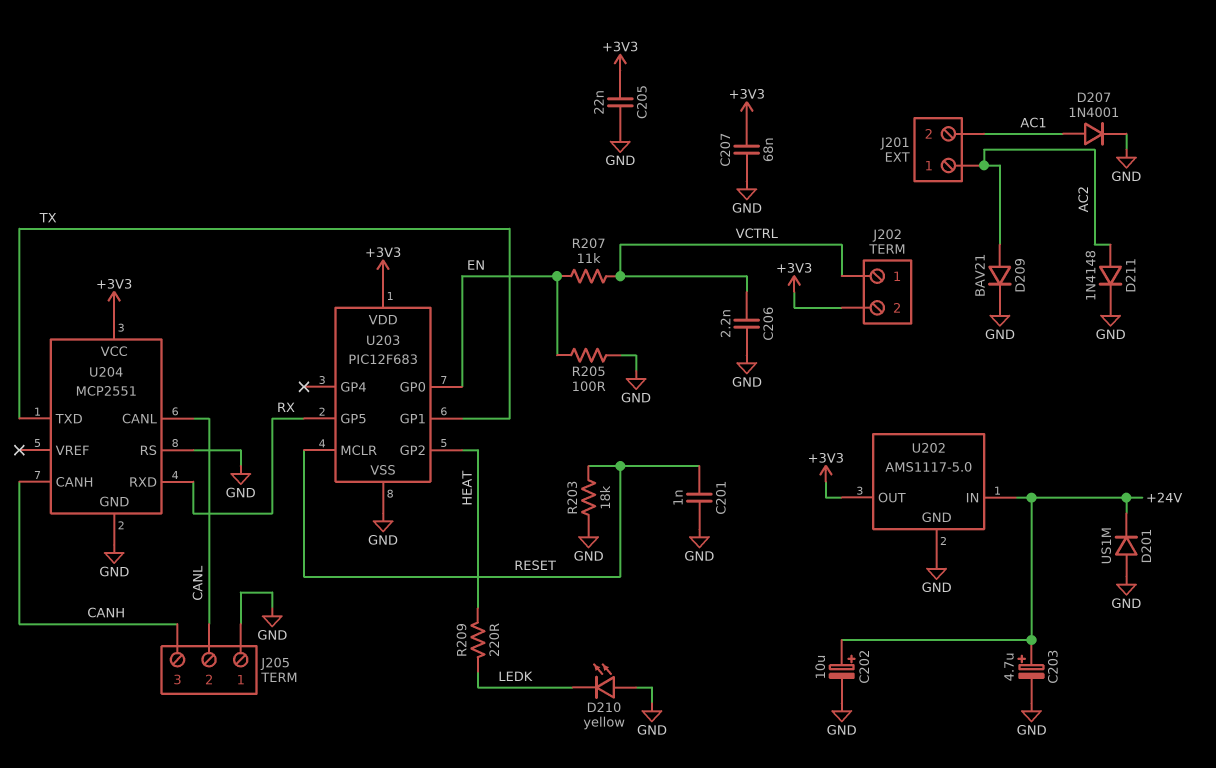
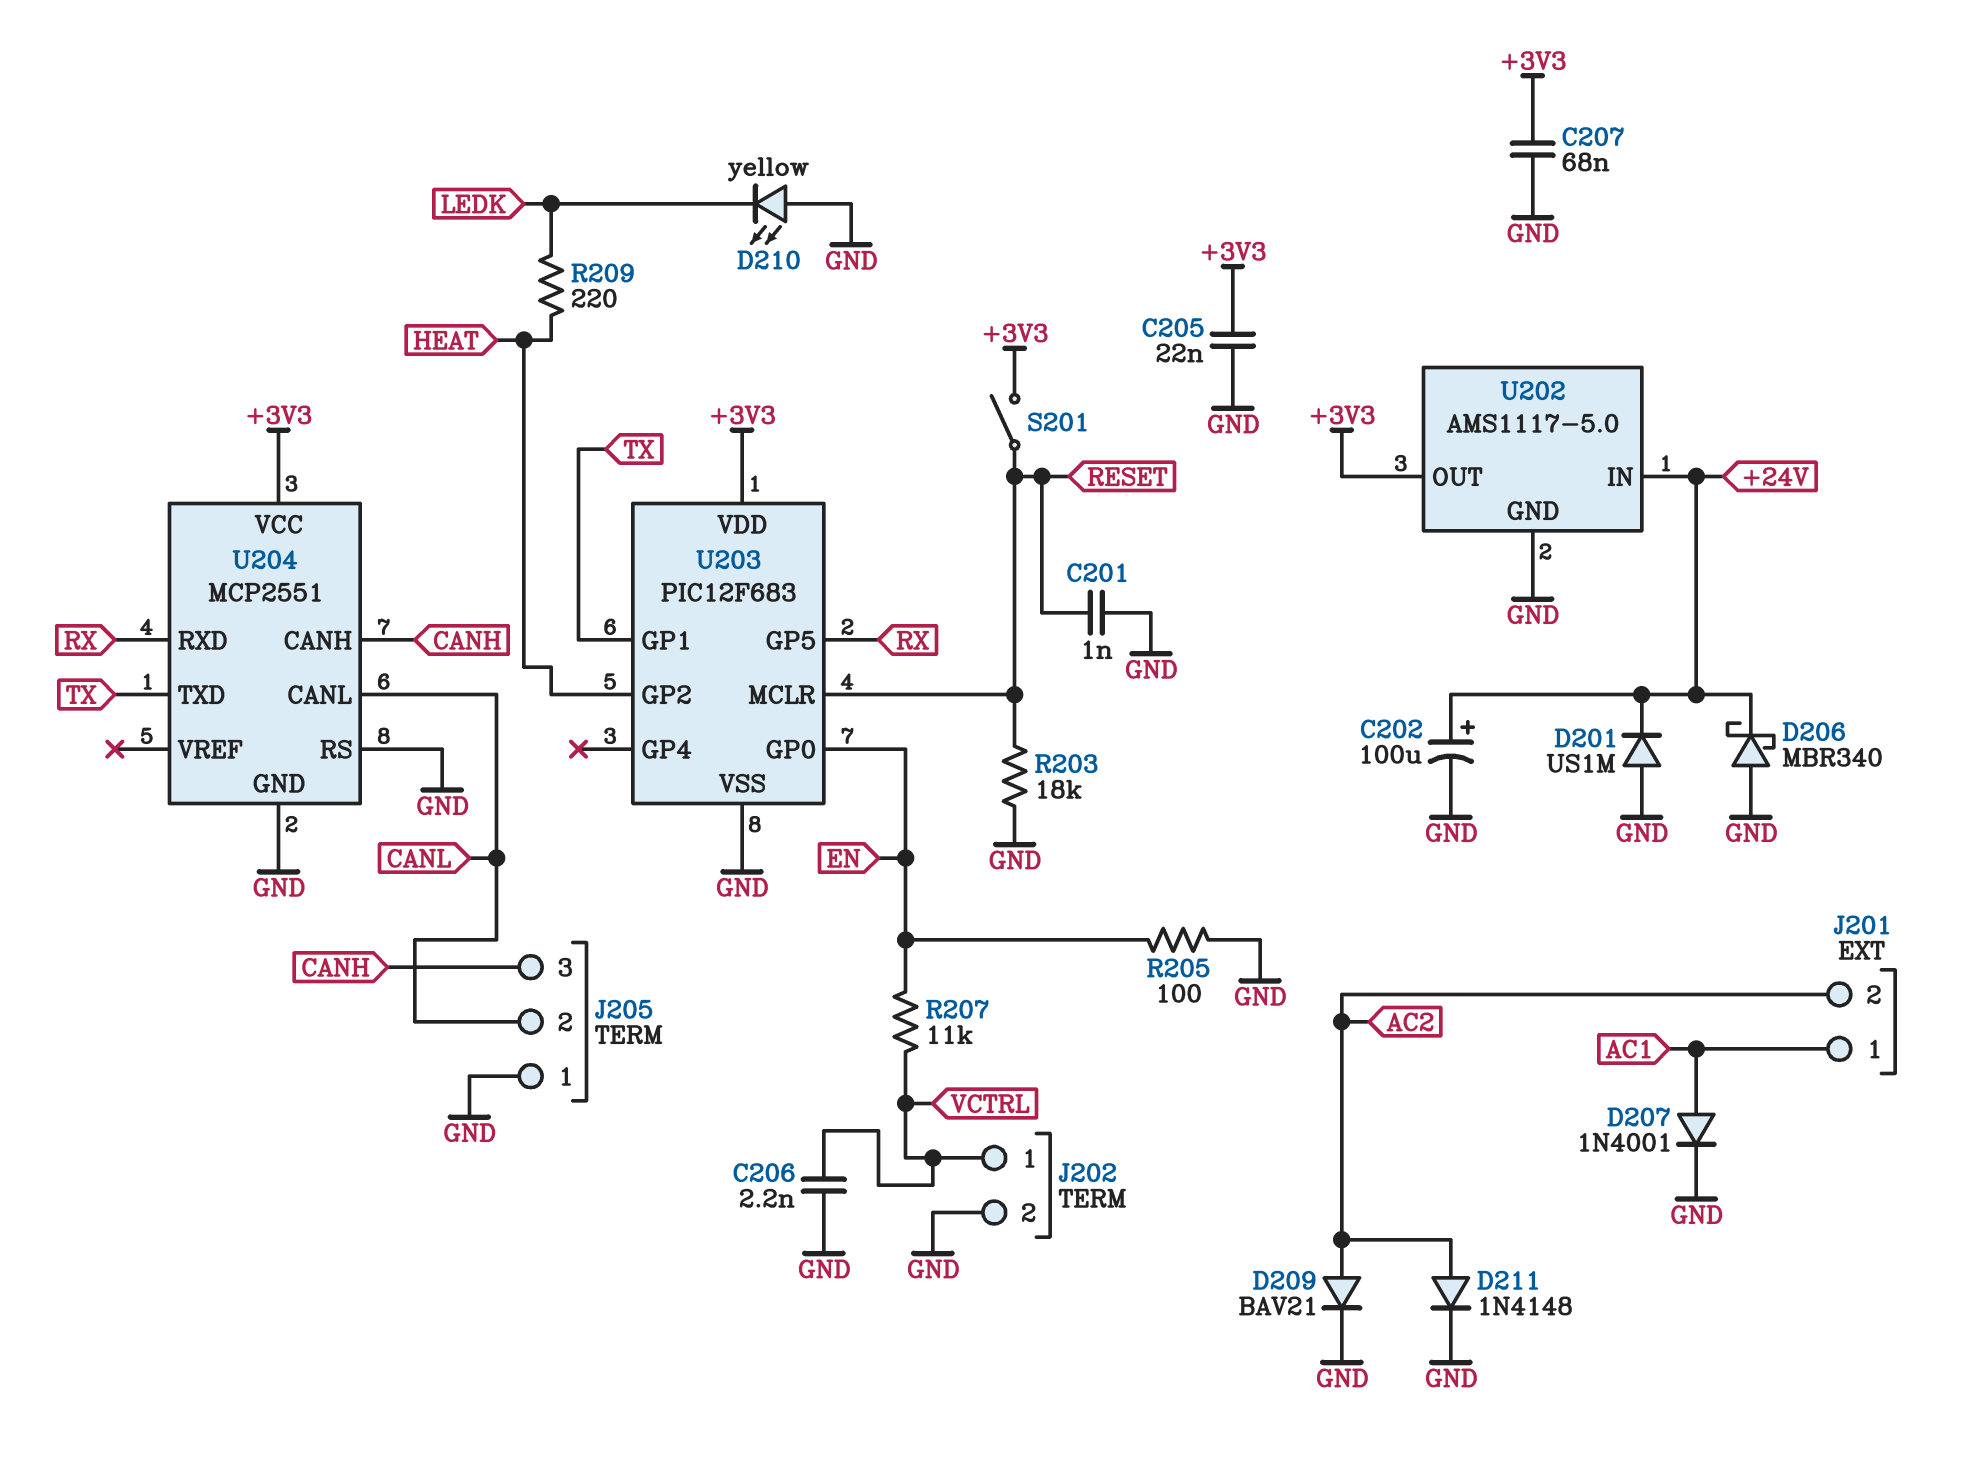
C202: 10uF (plus +24V, minus GND) -> 100uF (plus +24V, minus GND)
C203: 4.7uF (plus +24V, minus GND) -> none
D206: none -> schottky MBR340 (A GND, K +24V)
J201 pin 1: AC2 -> AC1
J201 pin 2: AC1 -> AC2
J202 pin 2: +3V3 -> GND
S201: none -> switch (+3V3, RESET)

